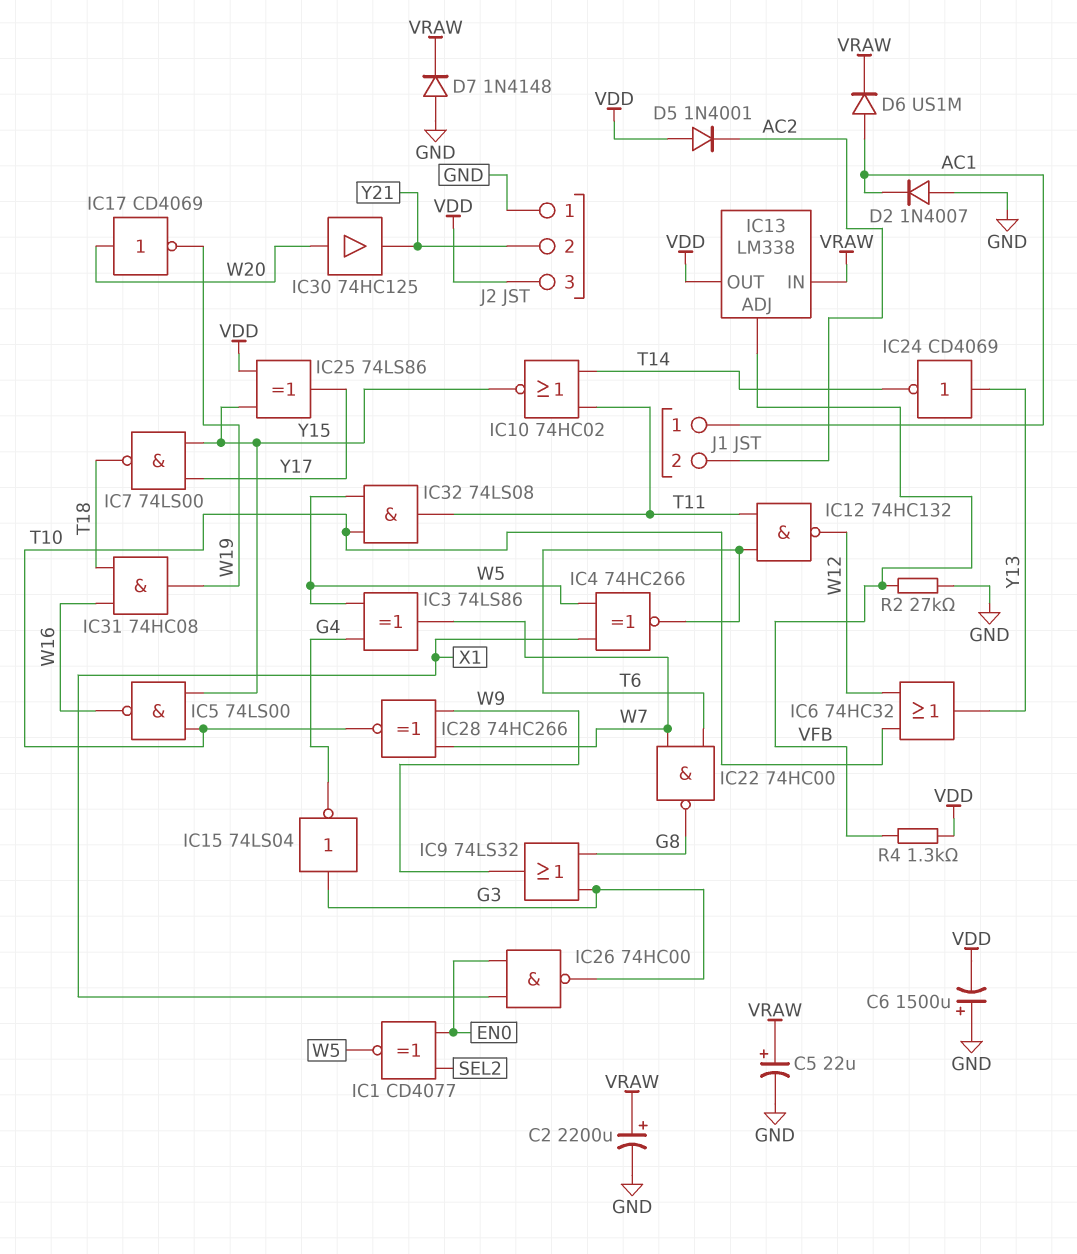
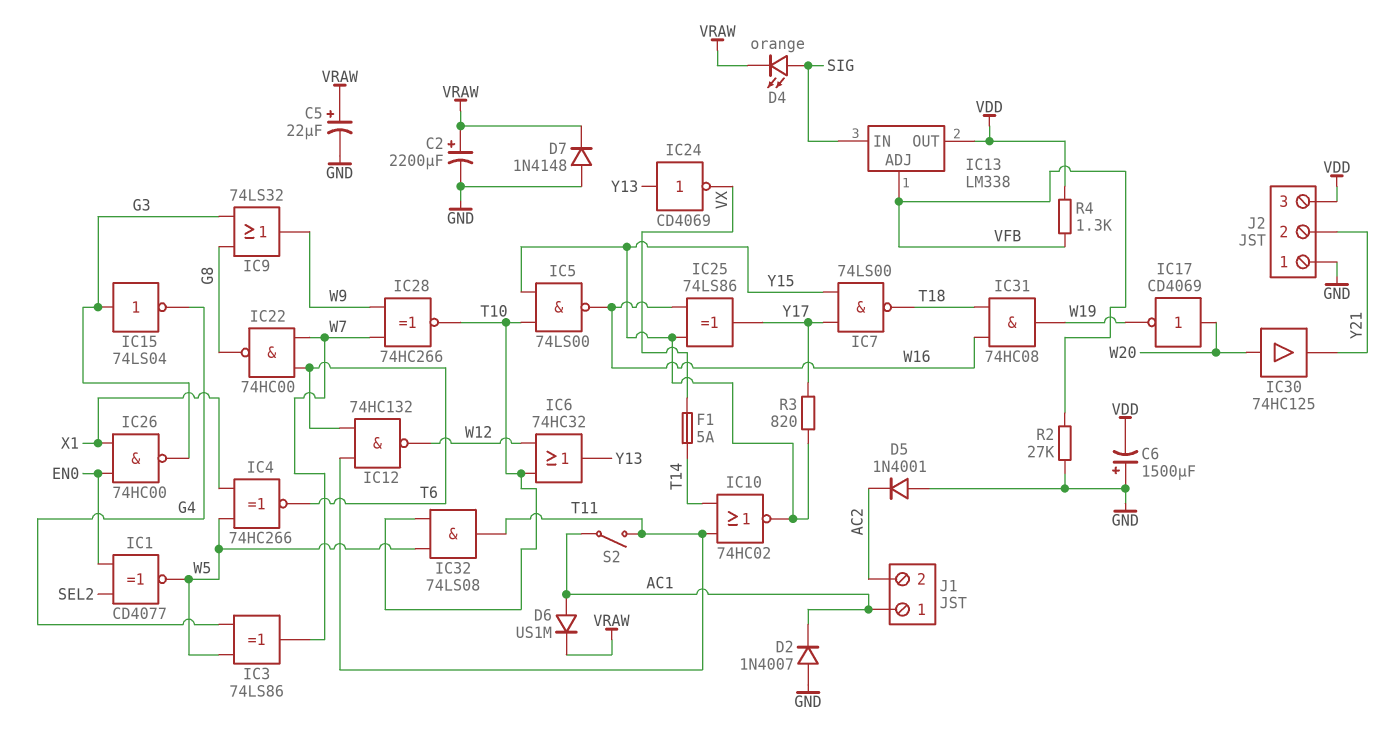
D4: none -> LED orange (A SIG, K VRAW)
D5: diode 1N4001 (A VDD, K AC2) -> diode 1N4001 (A GND, K AC2)
F1: none -> 5A (T14, VX)
IC13 pin IN: VRAW -> SIG
IC24: NOT CD4069 (in Y13, out T14) -> NOT CD4069 (in Y13, out VX)
IC25: XOR 74LS86 (in VDD, in Y15, out Y17) -> XOR 74LS86 (in W16, in Y15, out Y17)
R3: none -> 820 (Y15, Y17)
S2: none -> switch (AC1, T11)

